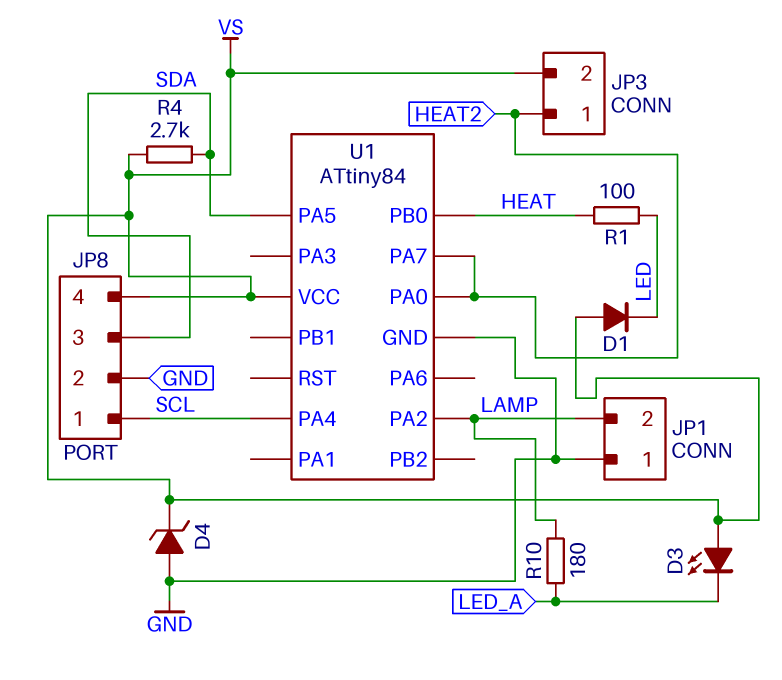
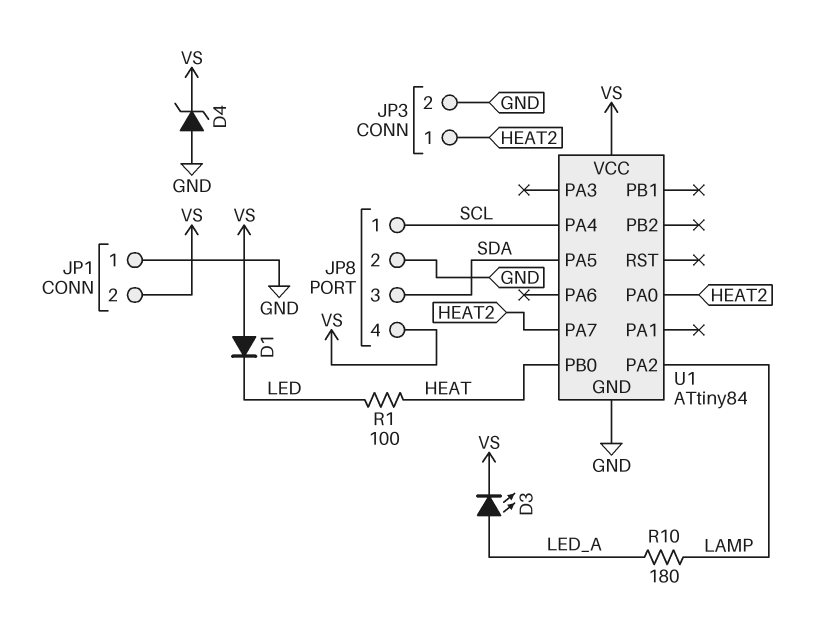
D3: LED (A VS, K LED_A) -> LED (A LED_A, K VS)
JP1 pin 2: LAMP -> VS
JP3 pin 2: VS -> GND
R4: 2.7k (SDA, VS) -> none

